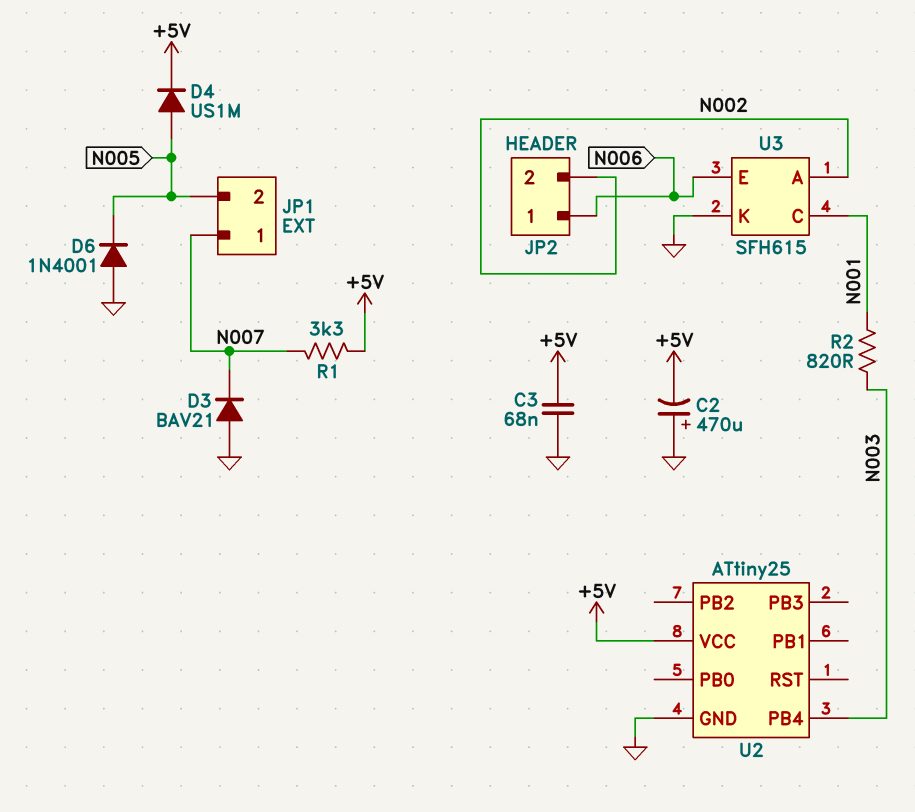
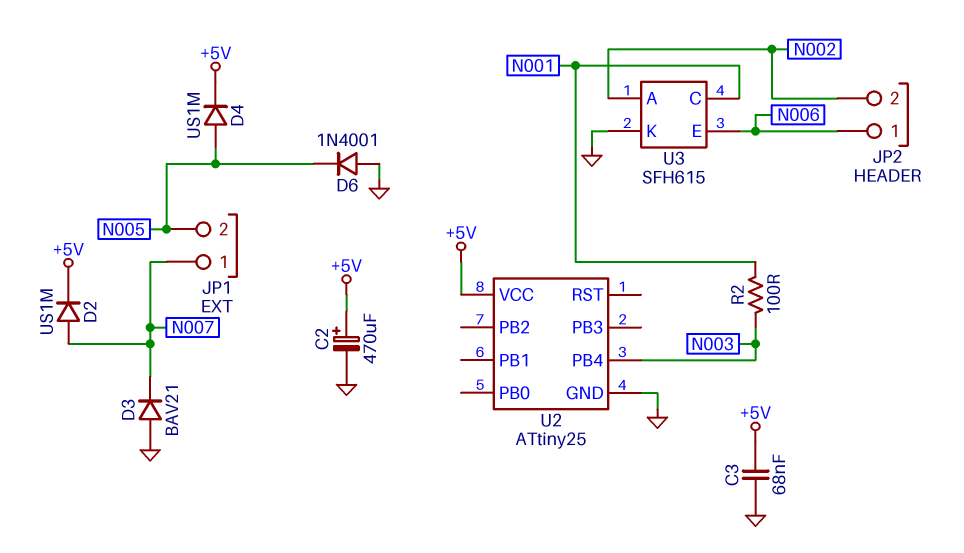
C2: 470uF (plus GND, minus +5V) -> 470uF (plus +5V, minus GND)
D2: none -> diode US1M (A N007, K +5V)
R1: 3.3k (+5V, N007) -> none
R2: 820 (N001, N003) -> 100 (N001, N003)

